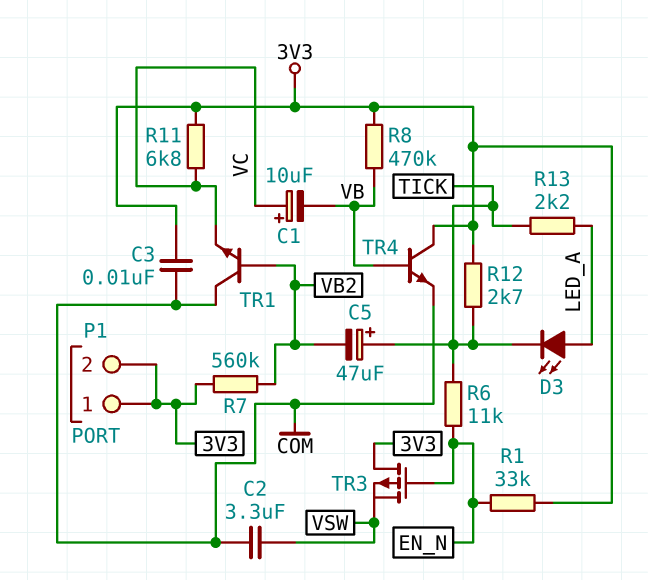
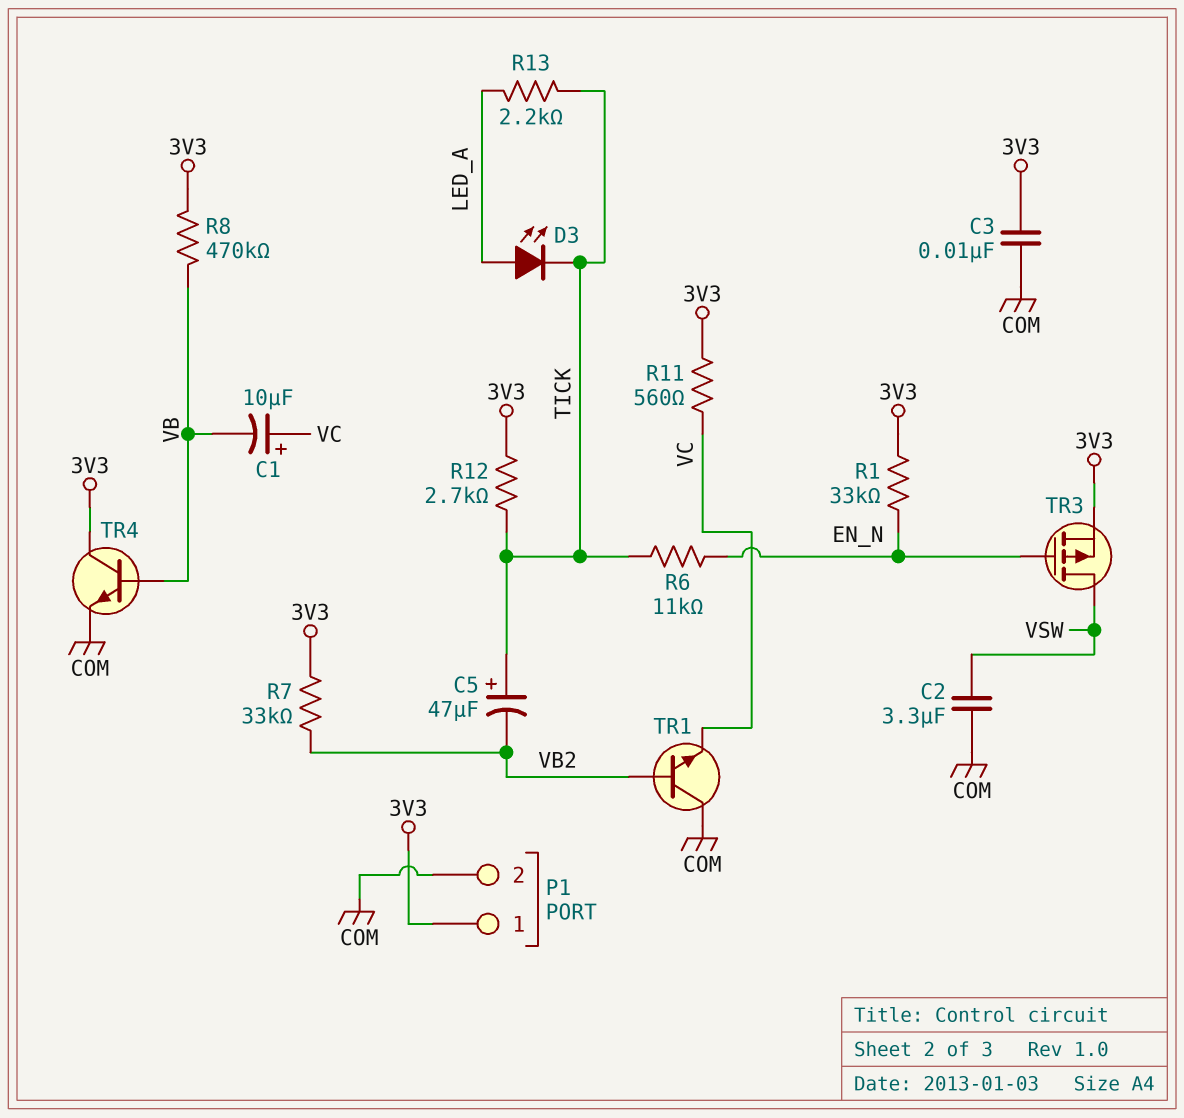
P1 pin 2: 3V3 -> COM
R7: 560k (3V3, VB2) -> 33k (3V3, VB2)
R11: 6.8k (3V3, VC) -> 560 (3V3, VC)
TR3: PMOS (G EN_N, D 3V3, S VSW) -> PMOS (G EN_N, D VSW, S 3V3)

